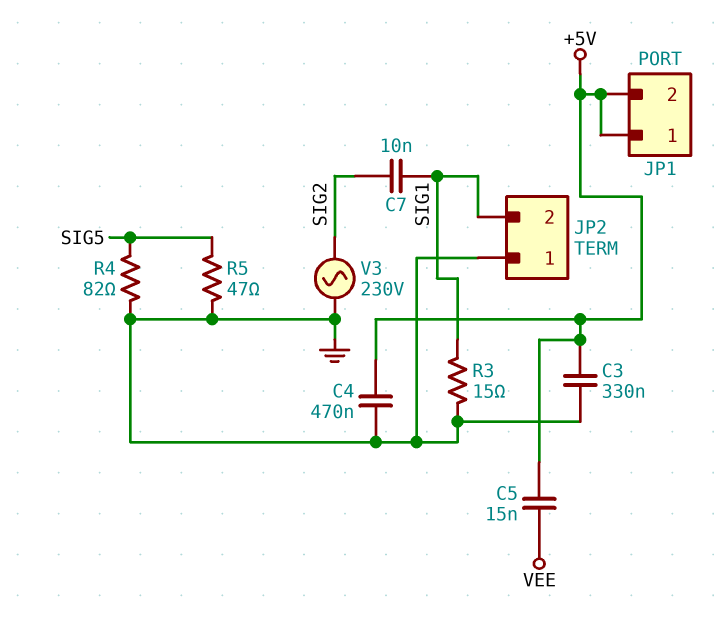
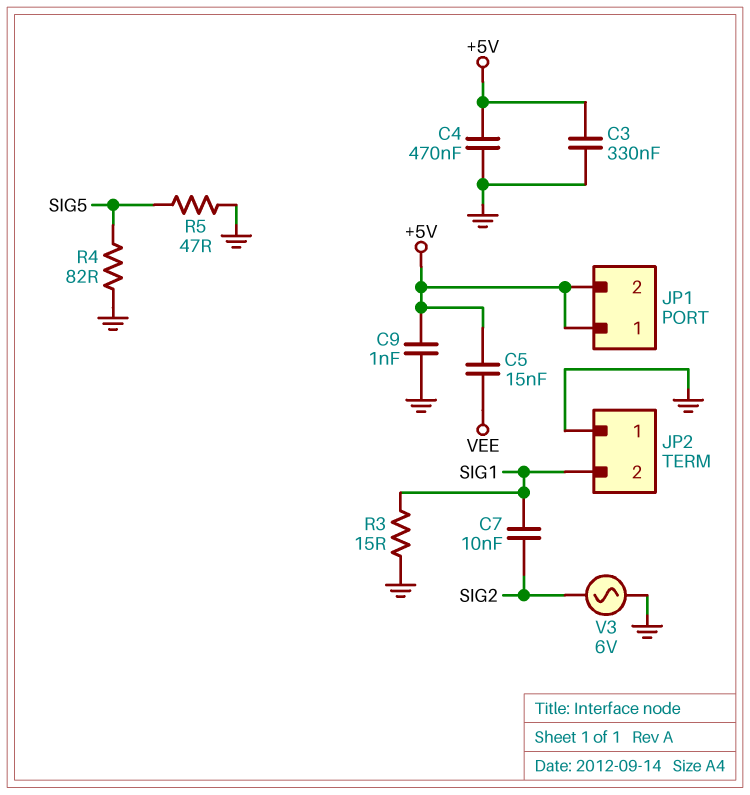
C9: none -> 1nF (+5V, GND)
V3: AC 230V (GND, SIG2) -> AC 6V (GND, SIG2)

